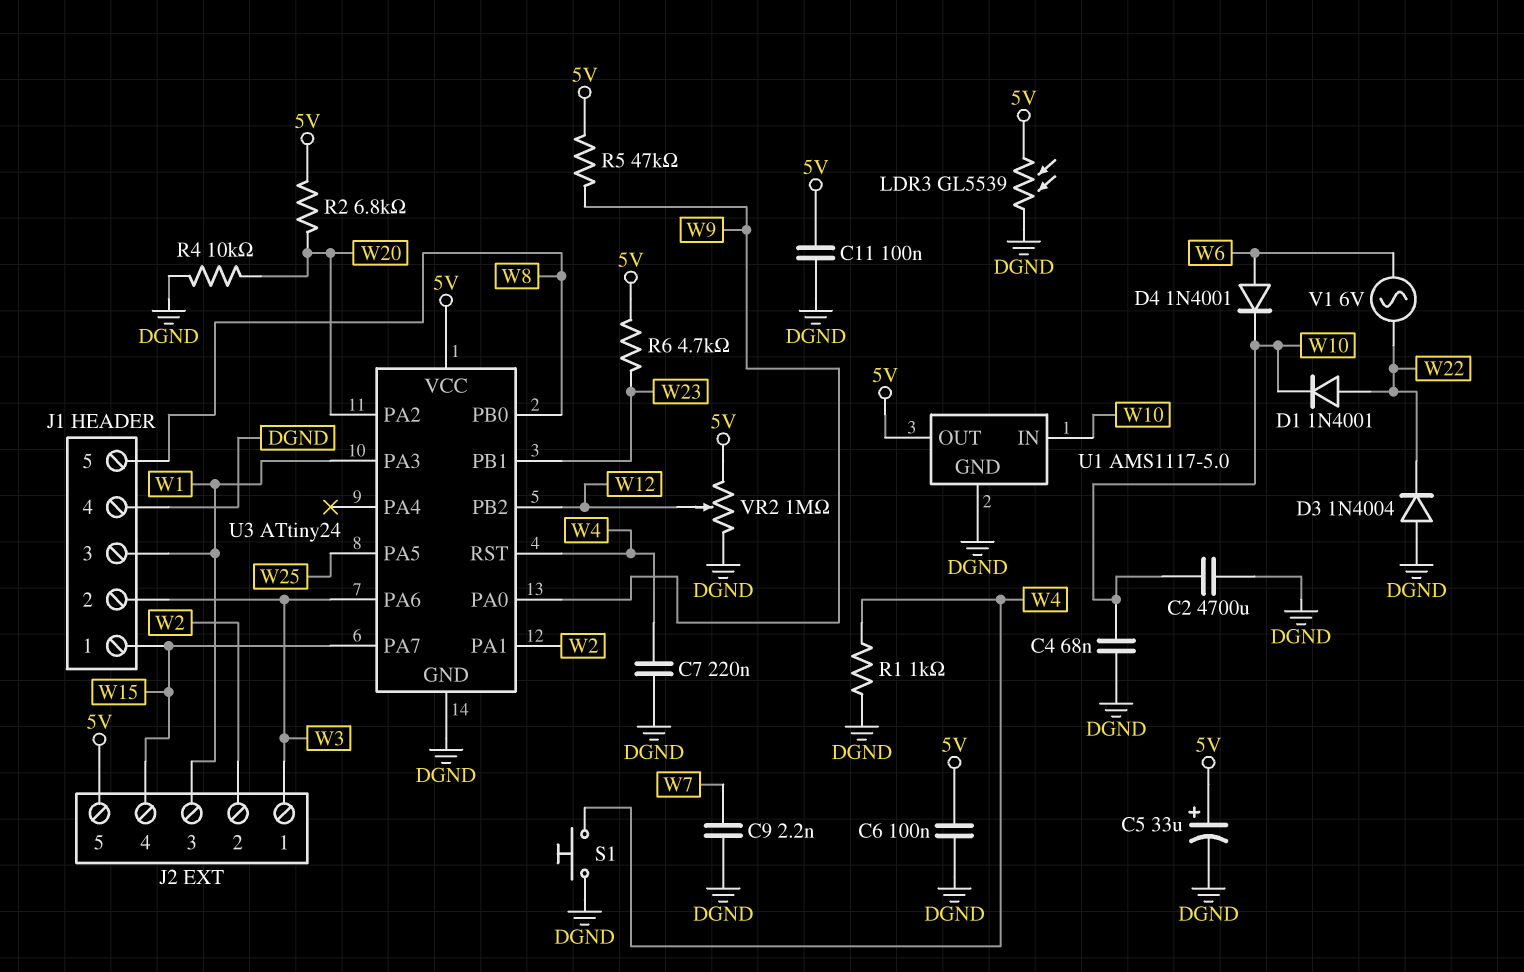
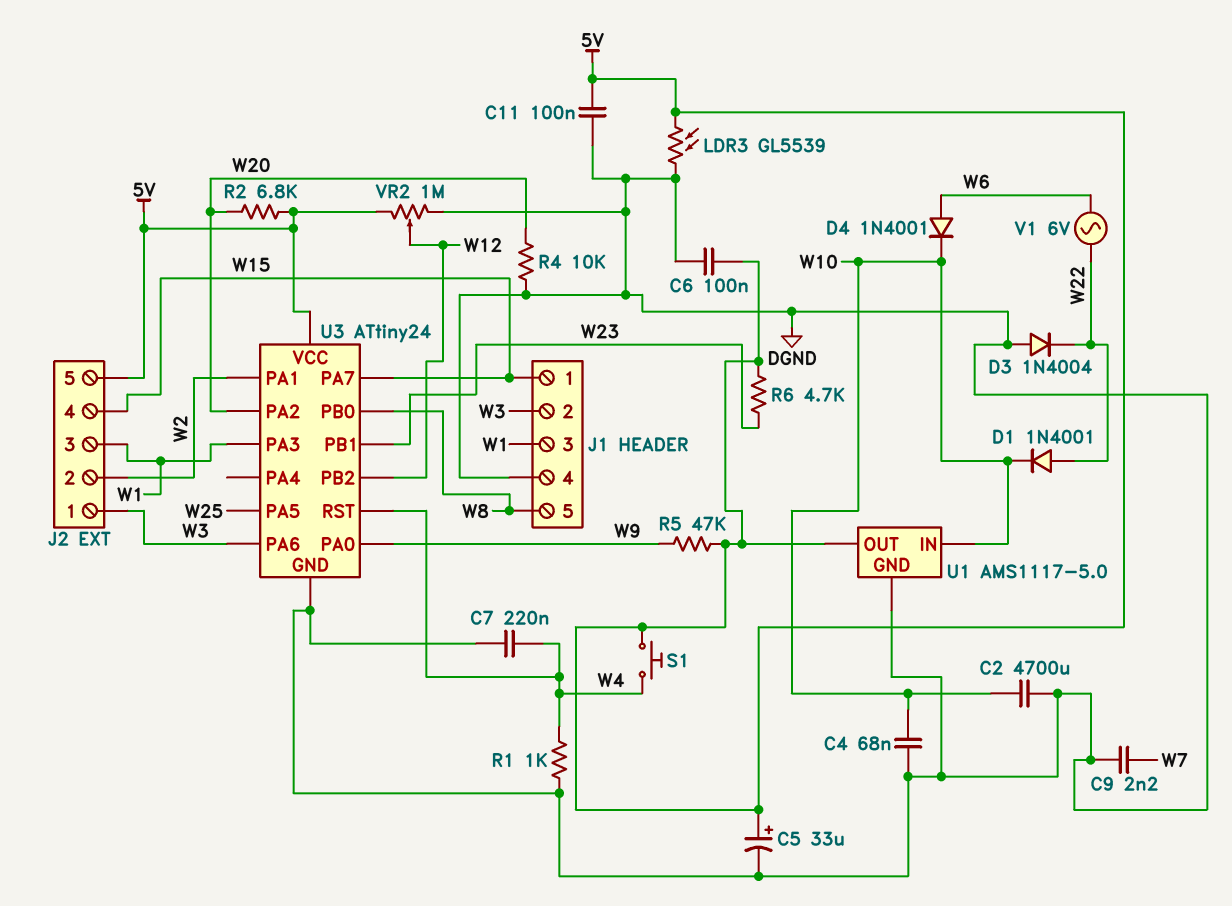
S1: button (DGND, W4) -> button (5V, W4)

